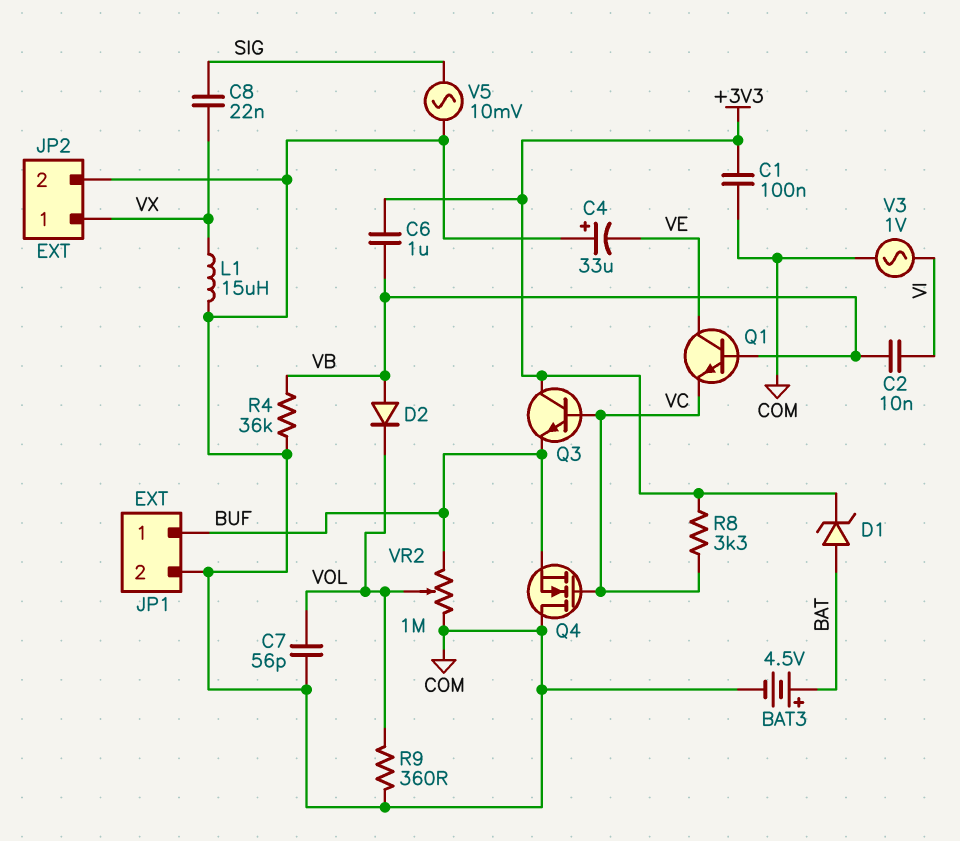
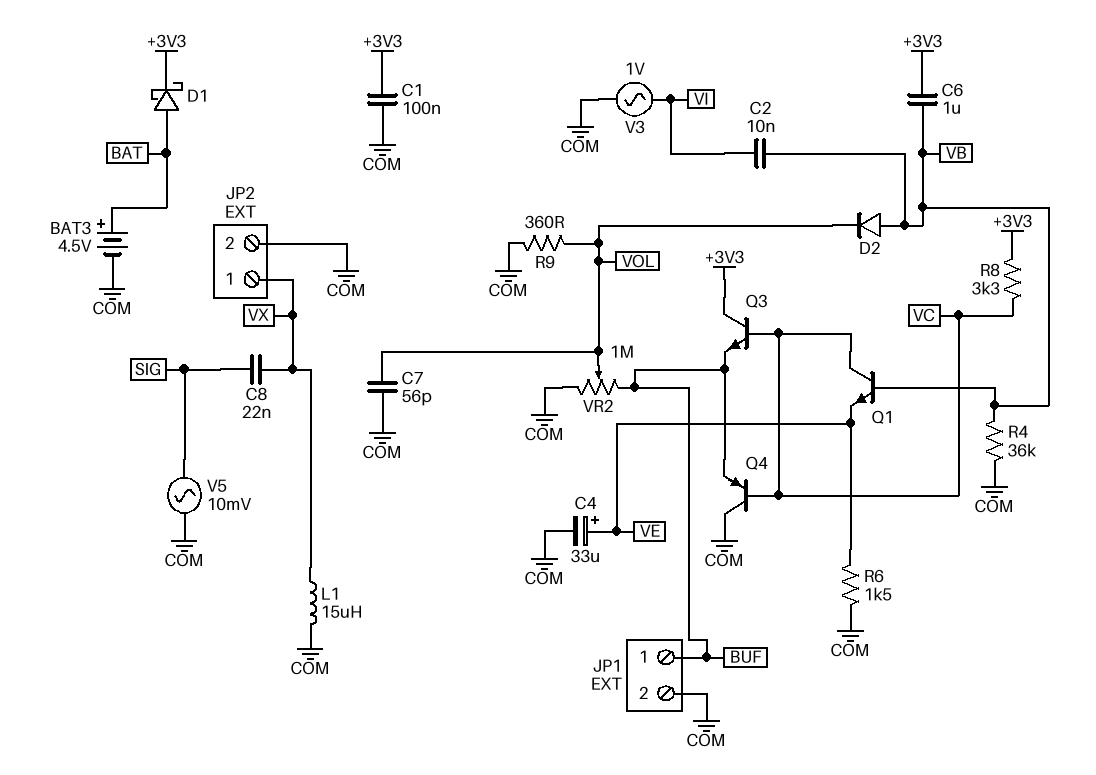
C4: 33uF (plus COM, minus VE) -> 33uF (plus VE, minus COM)
D1: zener (A BAT, K +3V3) -> schottky (A BAT, K +3V3)
Q1: NPN (B VB, C VE, E VC) -> NPN (B VB, C VC, E VE)
Q4: NMOS (G VC, D COM, S BUF) -> PNP (B VC, C COM, E BUF)
R6: none -> 1.5k (COM, VE)

